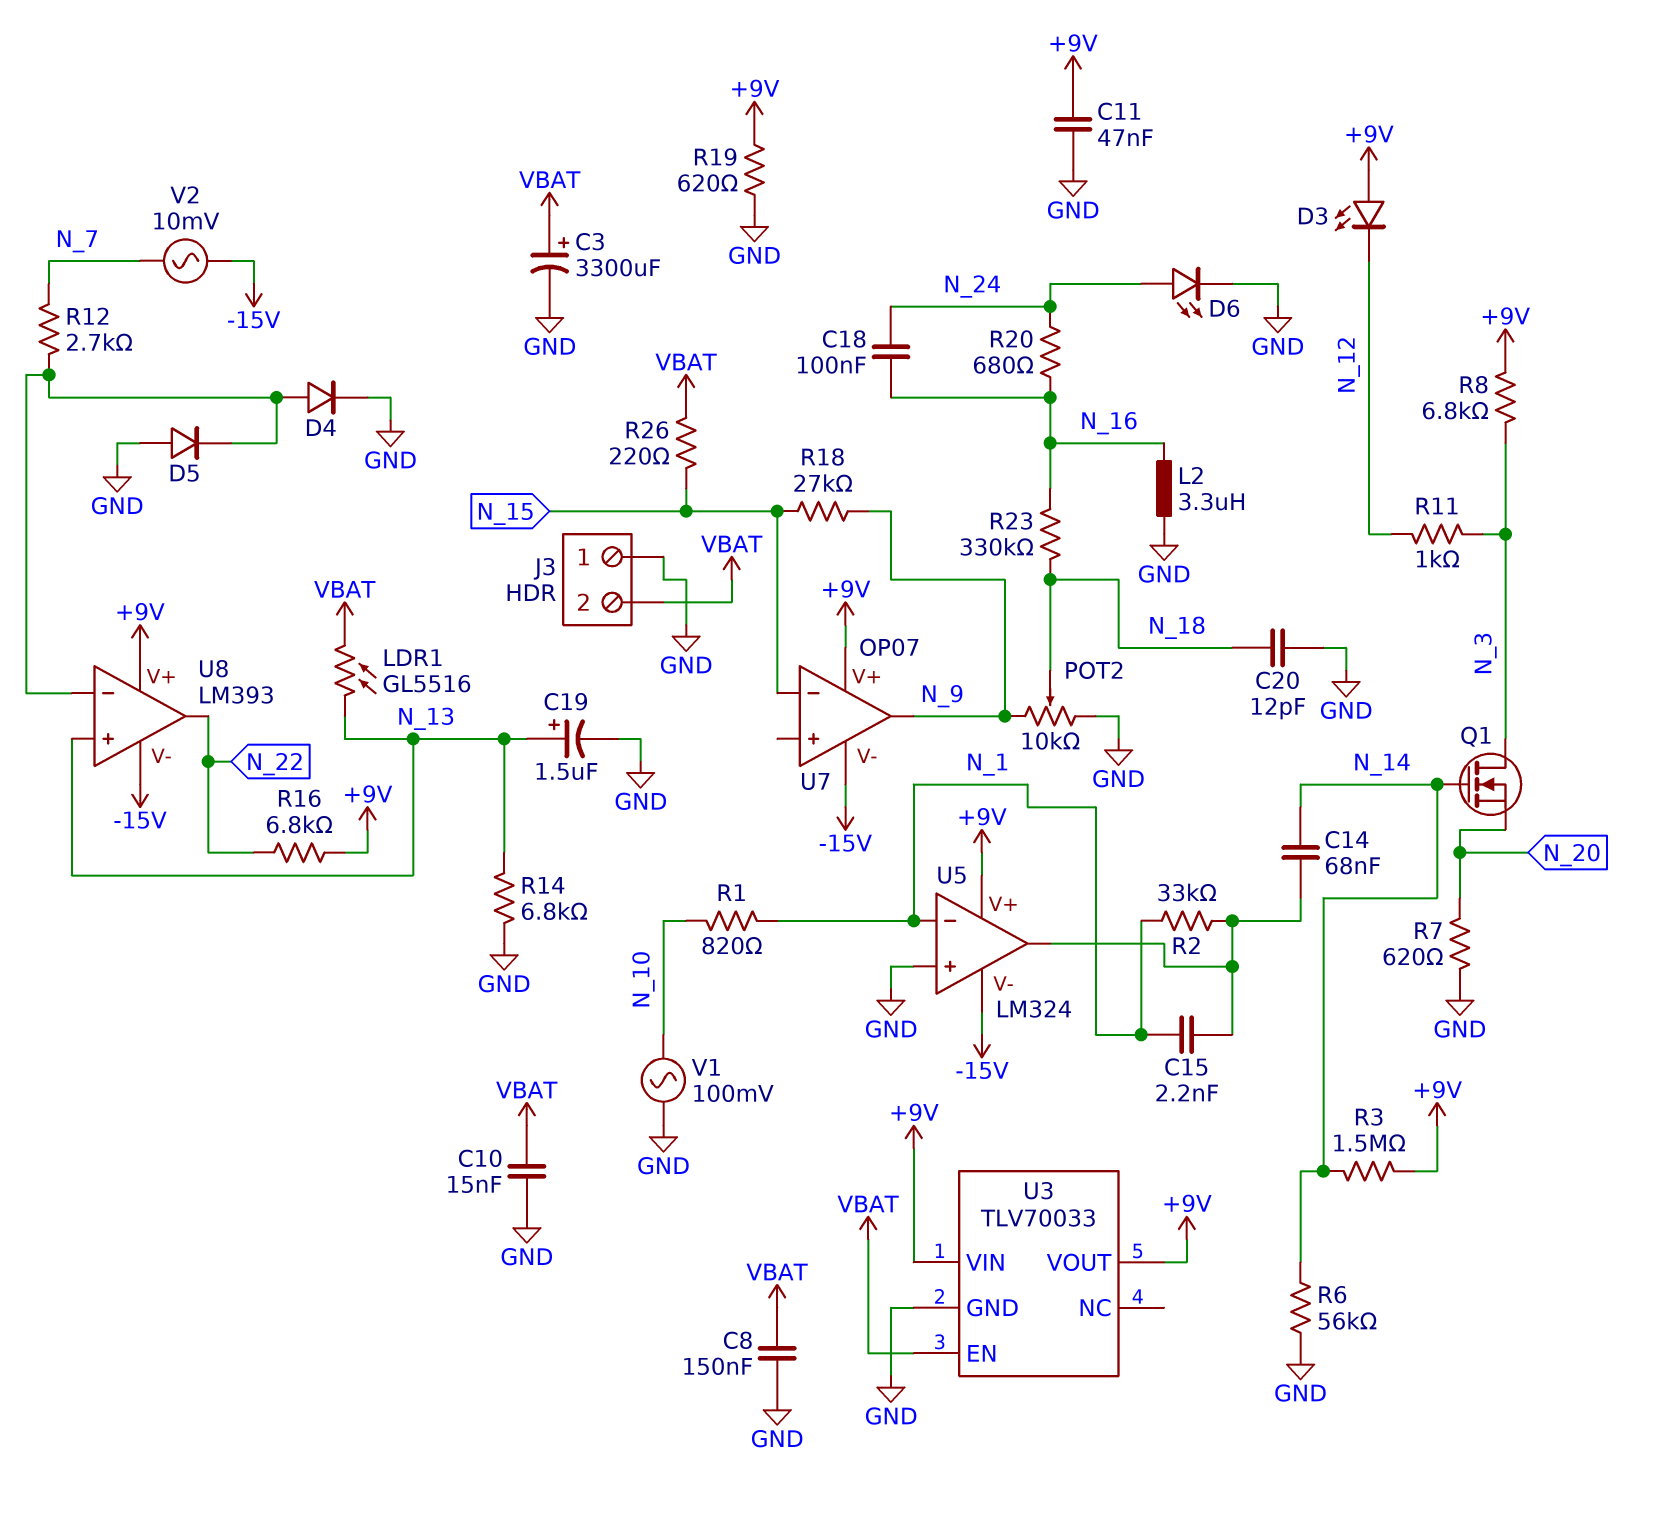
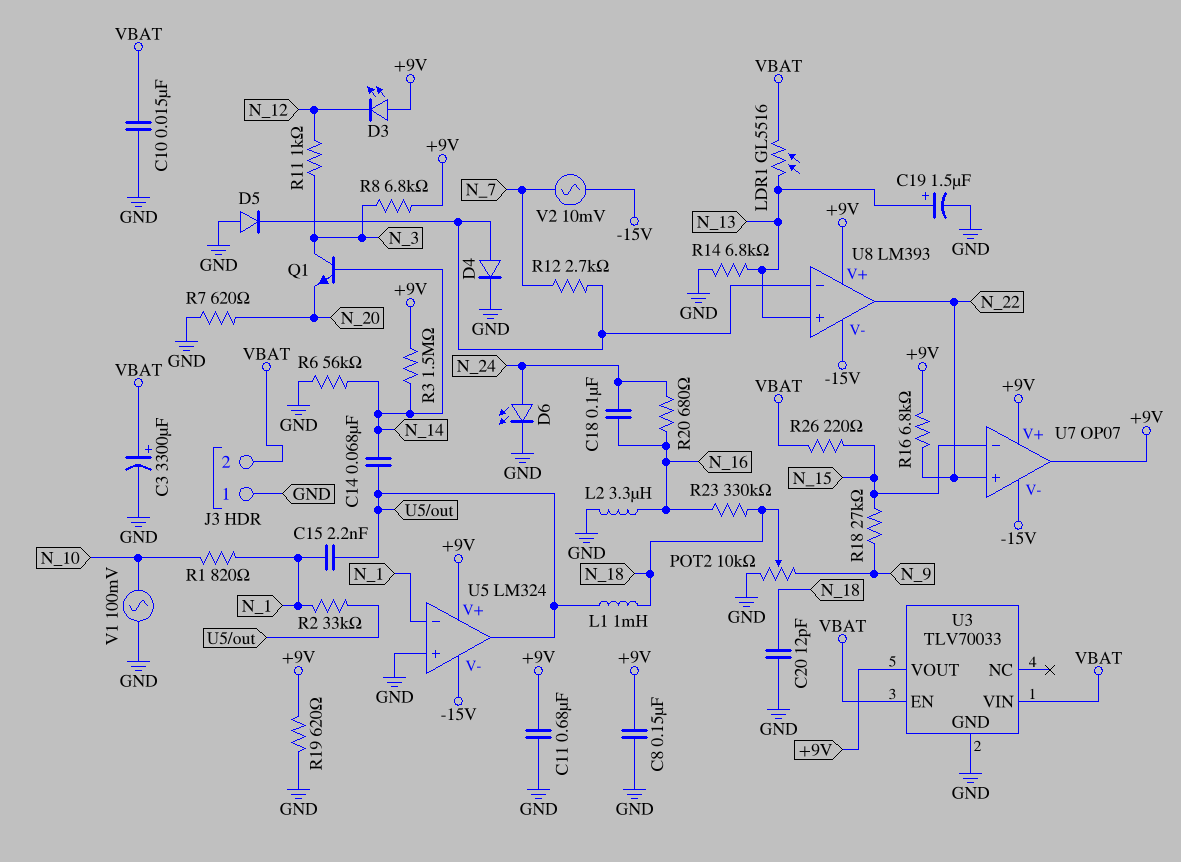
C8: 150nF (GND, VBAT) -> 150nF (+9V, GND)
C11: 47nF (+9V, GND) -> 680nF (+9V, GND)
L1: none -> 1mH (N_18, U5/out)
Q1: NMOS (G N_14, D N_3, S N_20) -> NPN (B N_14, C N_3, E N_20)
U3 pin VIN: +9V -> VBAT
U7 pin in+: none -> N_22
U7 pin out: N_9 -> +9V

